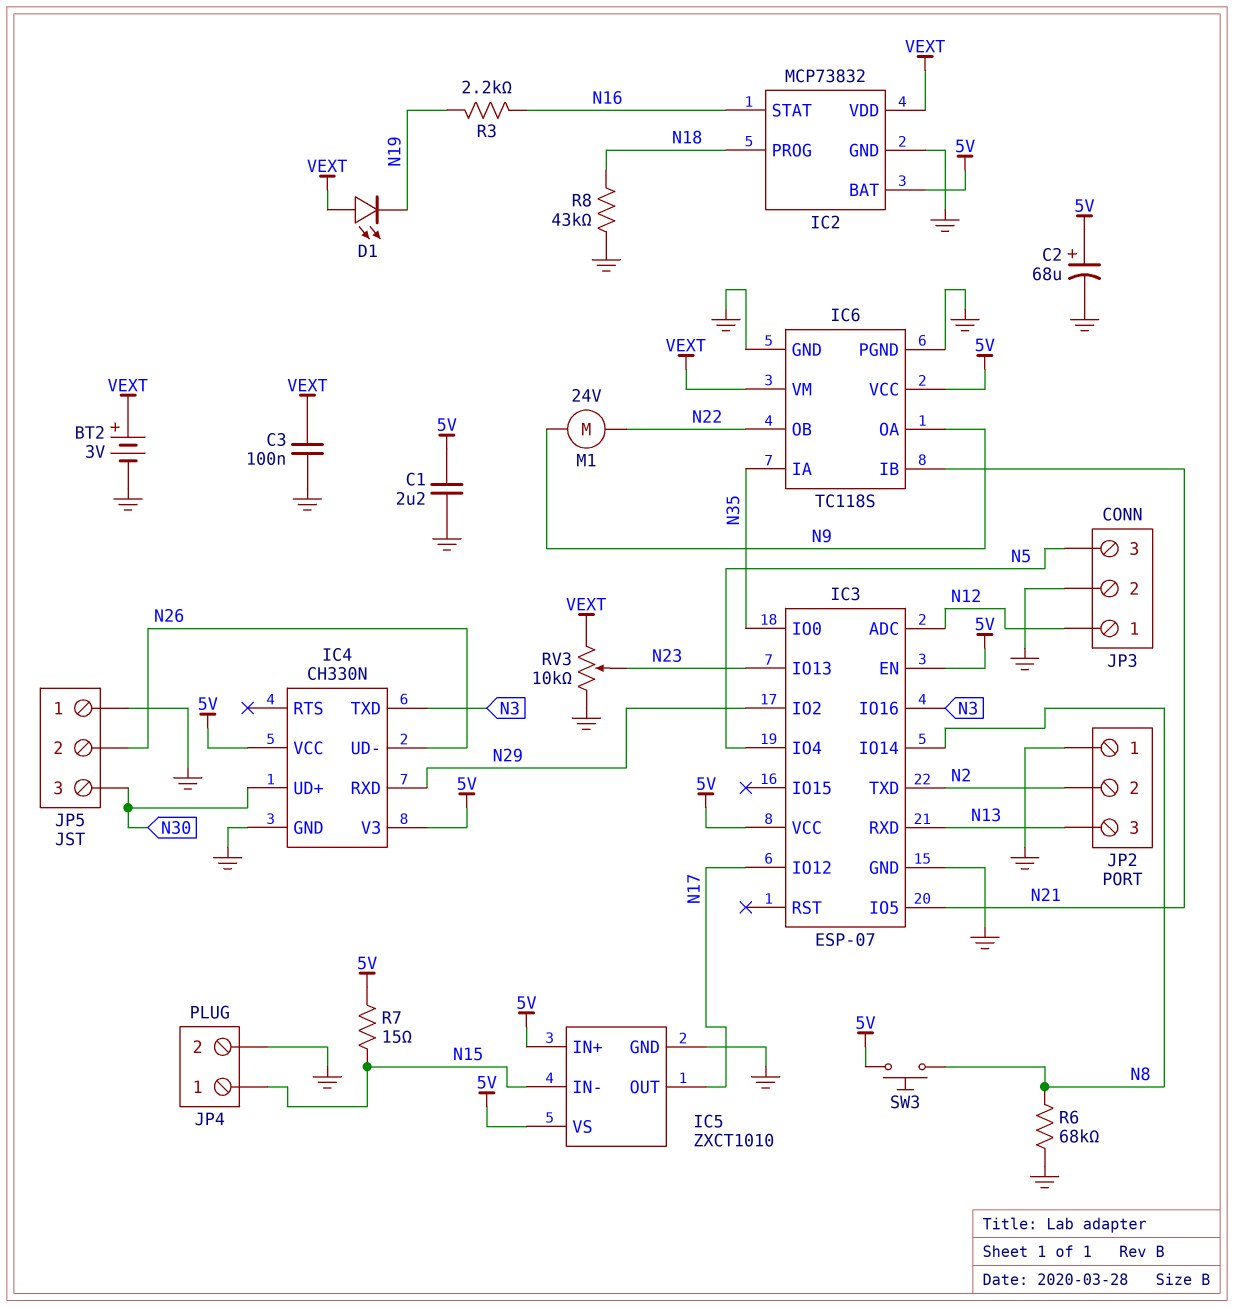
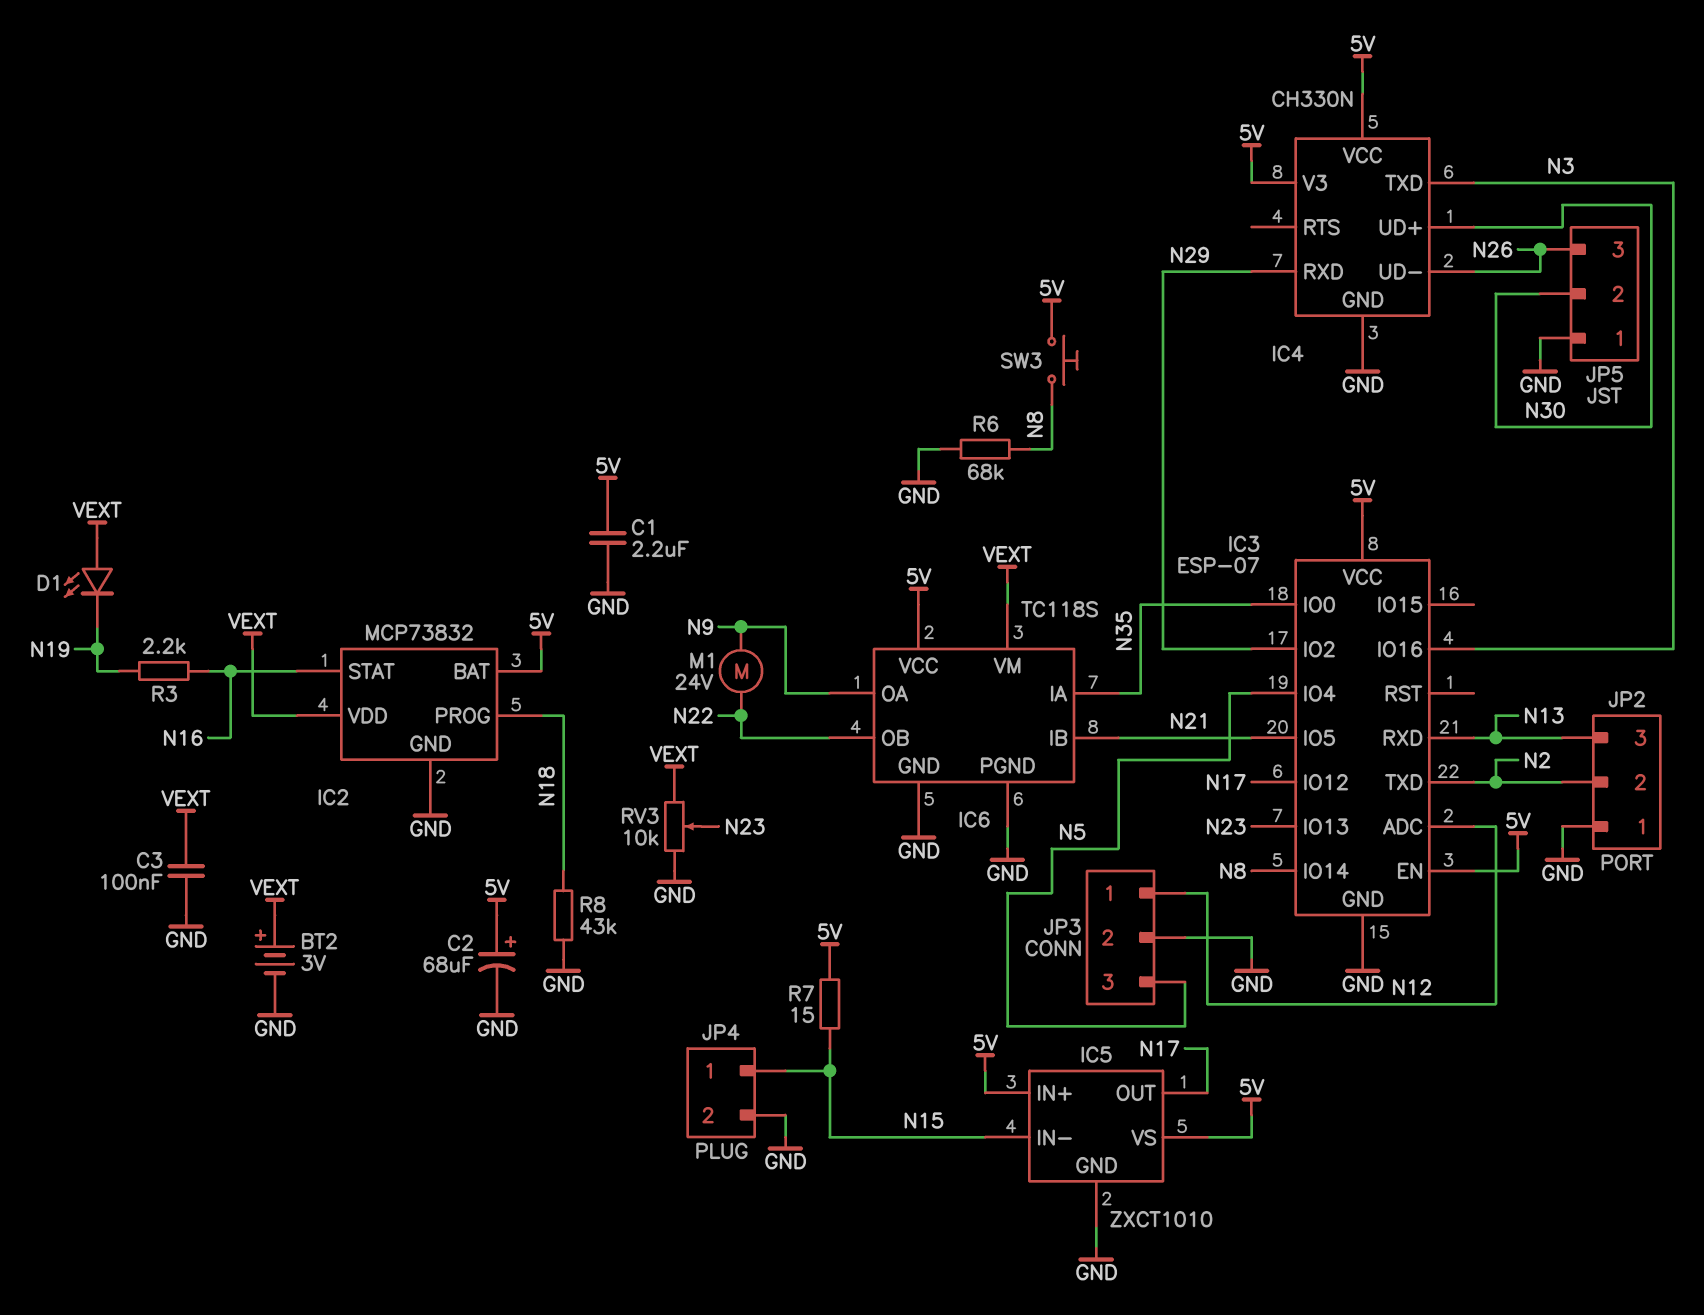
JP5 pin 2: N26 -> N30
JP5 pin 3: N30 -> N26

